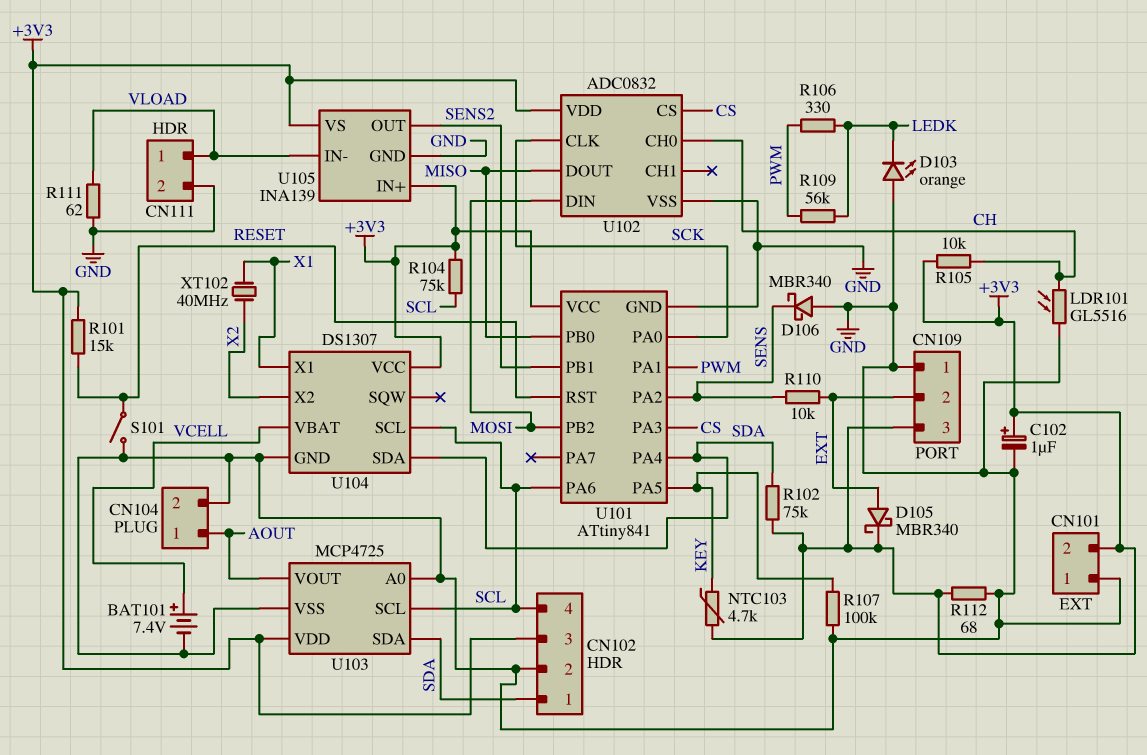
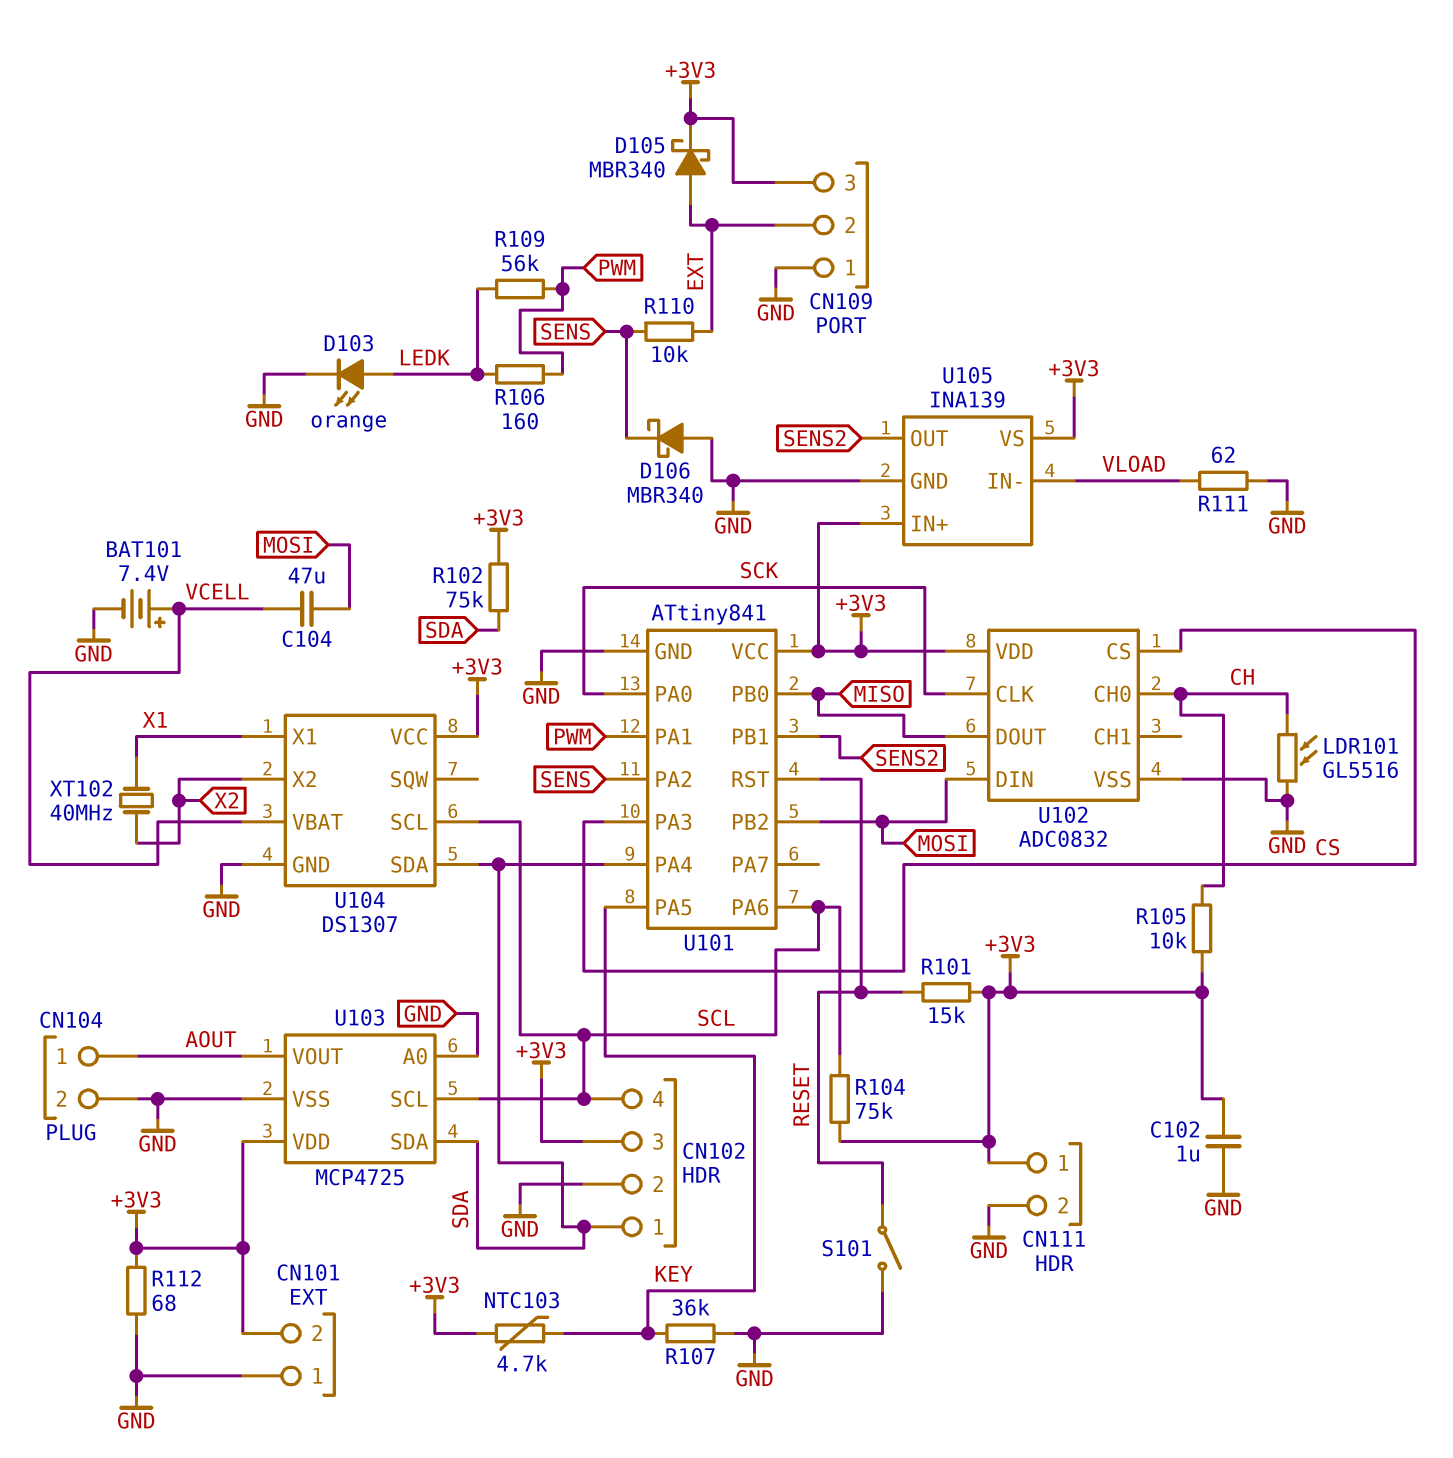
C102: 1uF (plus +3V3, minus GND) -> 1uF (+3V3, GND)
C104: none -> 47uF (MOSI, VCELL)
CN111 pin 1: VLOAD -> +3V3
D103: LED orange (A GND, K LEDK) -> LED orange (A LEDK, K GND)
R106: 330 (LEDK, PWM) -> 160 (LEDK, PWM)
R107: 100k (GND, KEY) -> 36k (GND, KEY)

